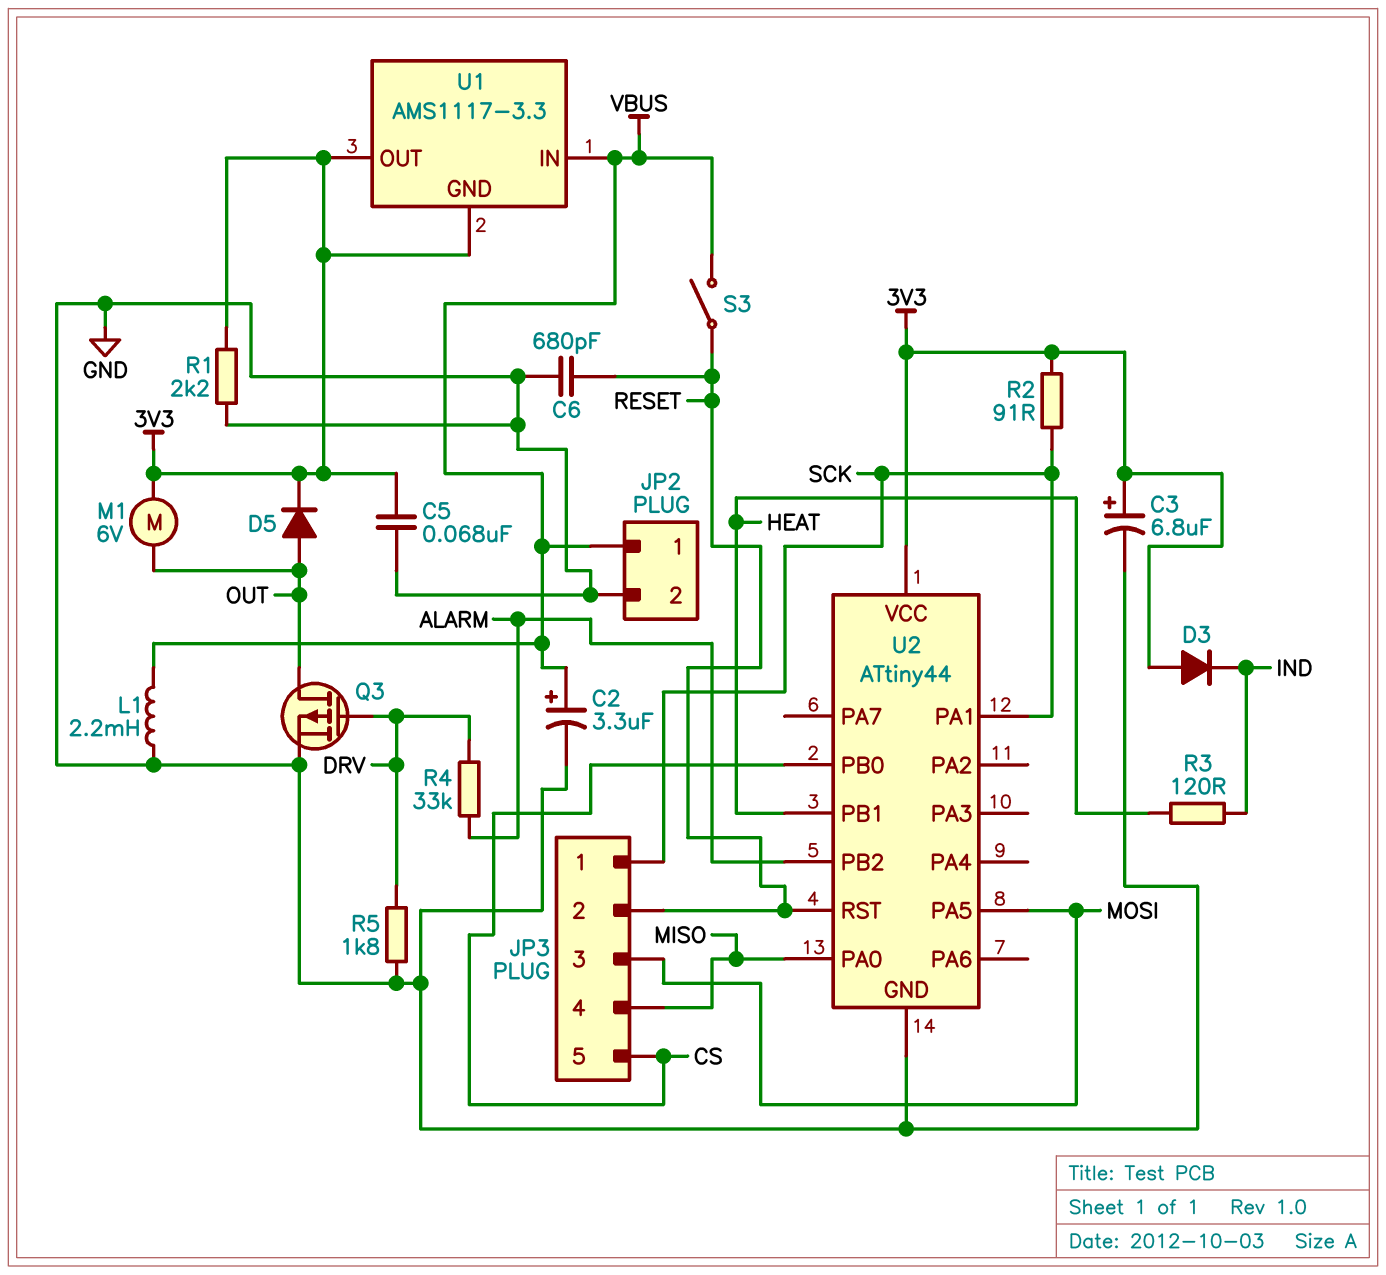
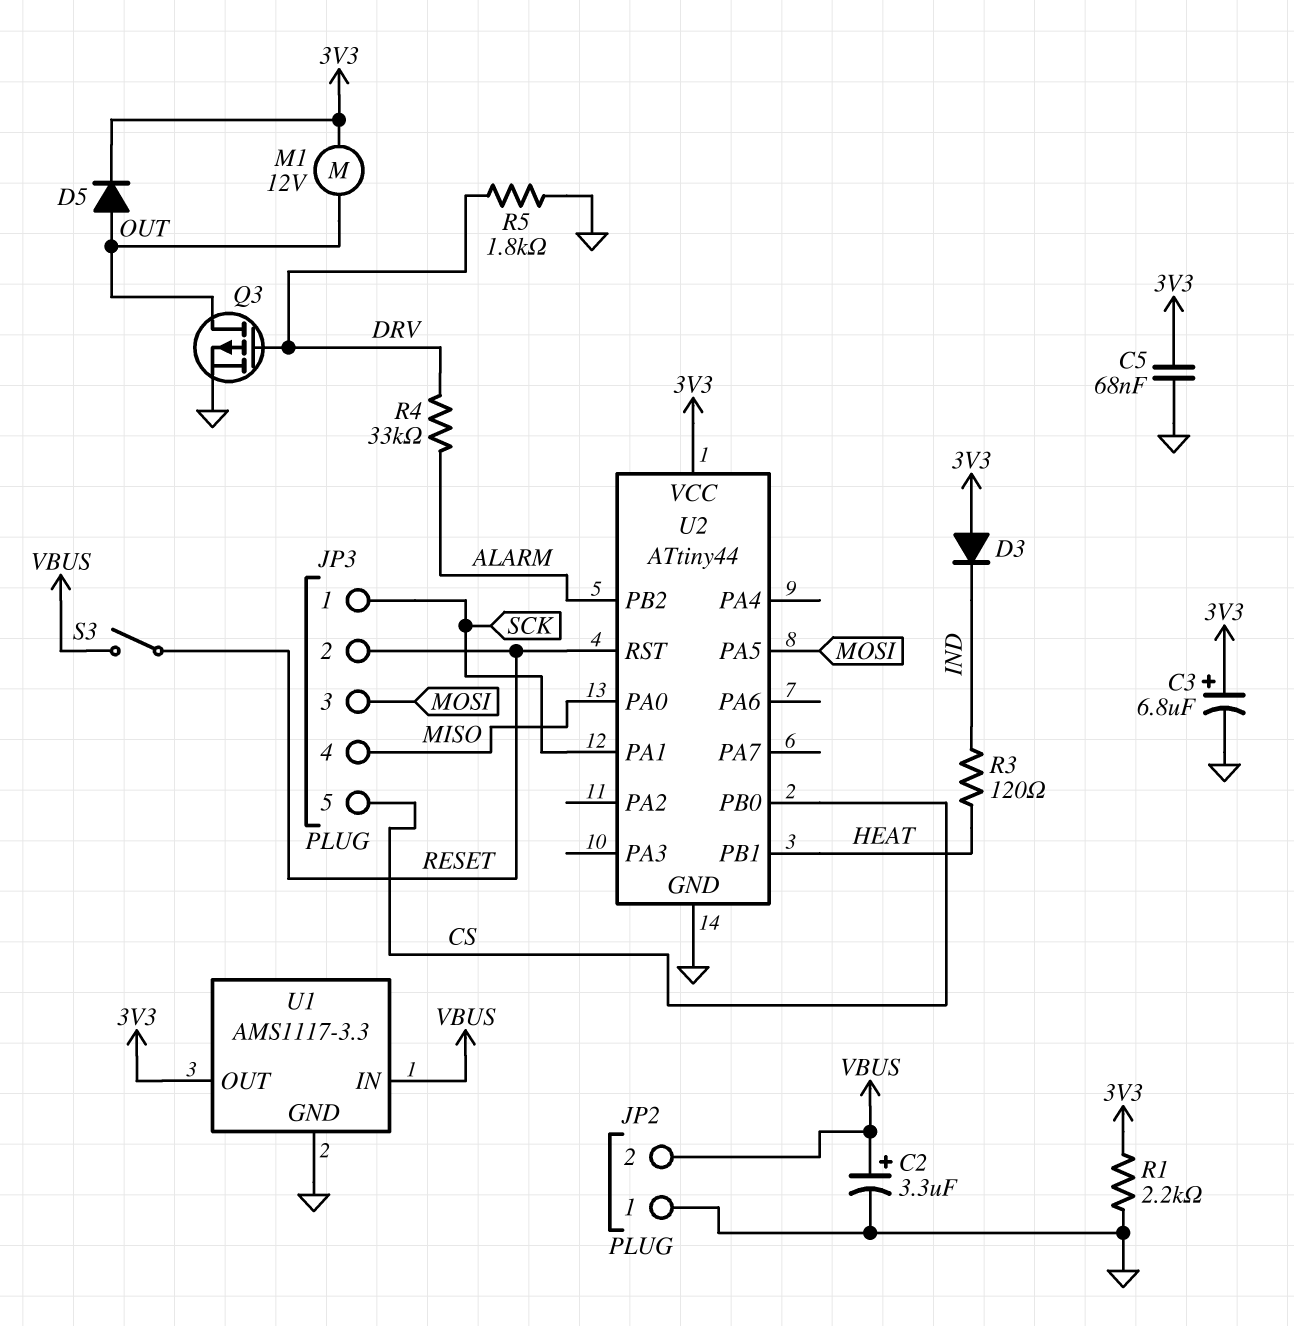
C6: 680pF (GND, RESET) -> none
JP2 pin 1: VBUS -> GND
JP2 pin 2: GND -> VBUS
L1: 2.2mH (GND, VBUS) -> none
M1: motor 6V (3V3, OUT) -> motor 12V (3V3, OUT)
R2: 91 (3V3, SCK) -> none
U1 pin GND: 3V3 -> GND

